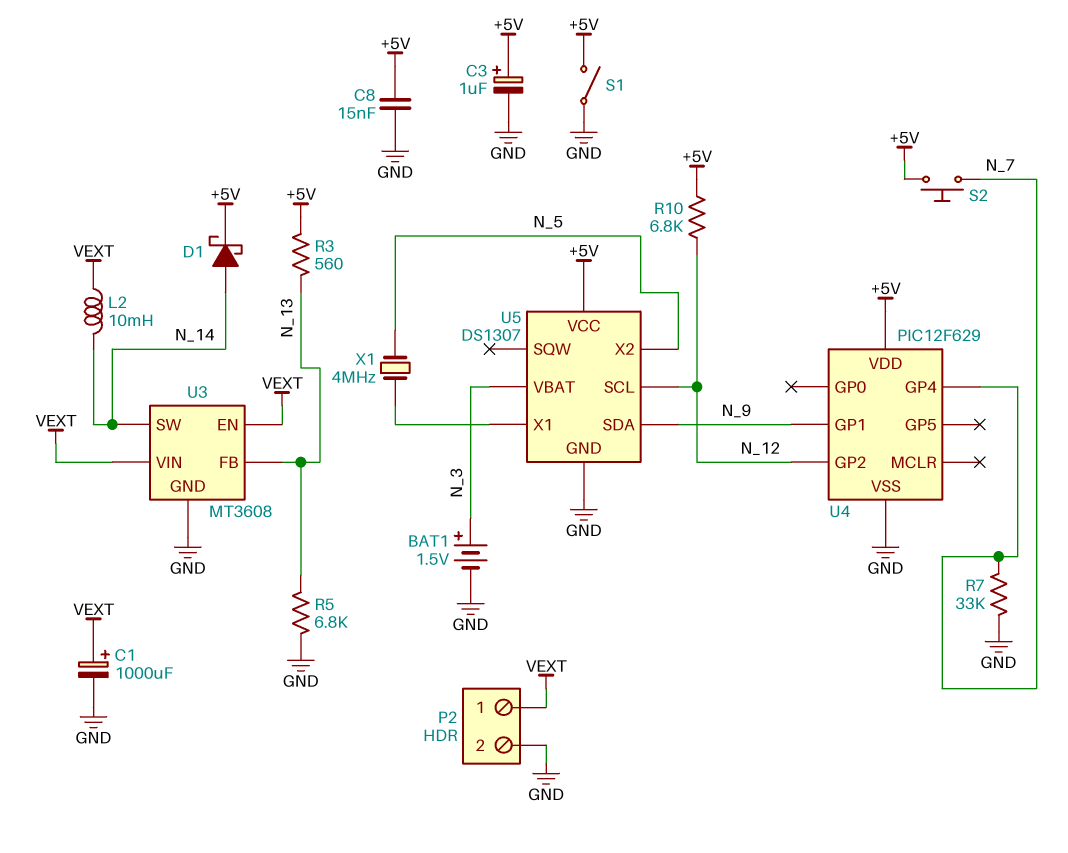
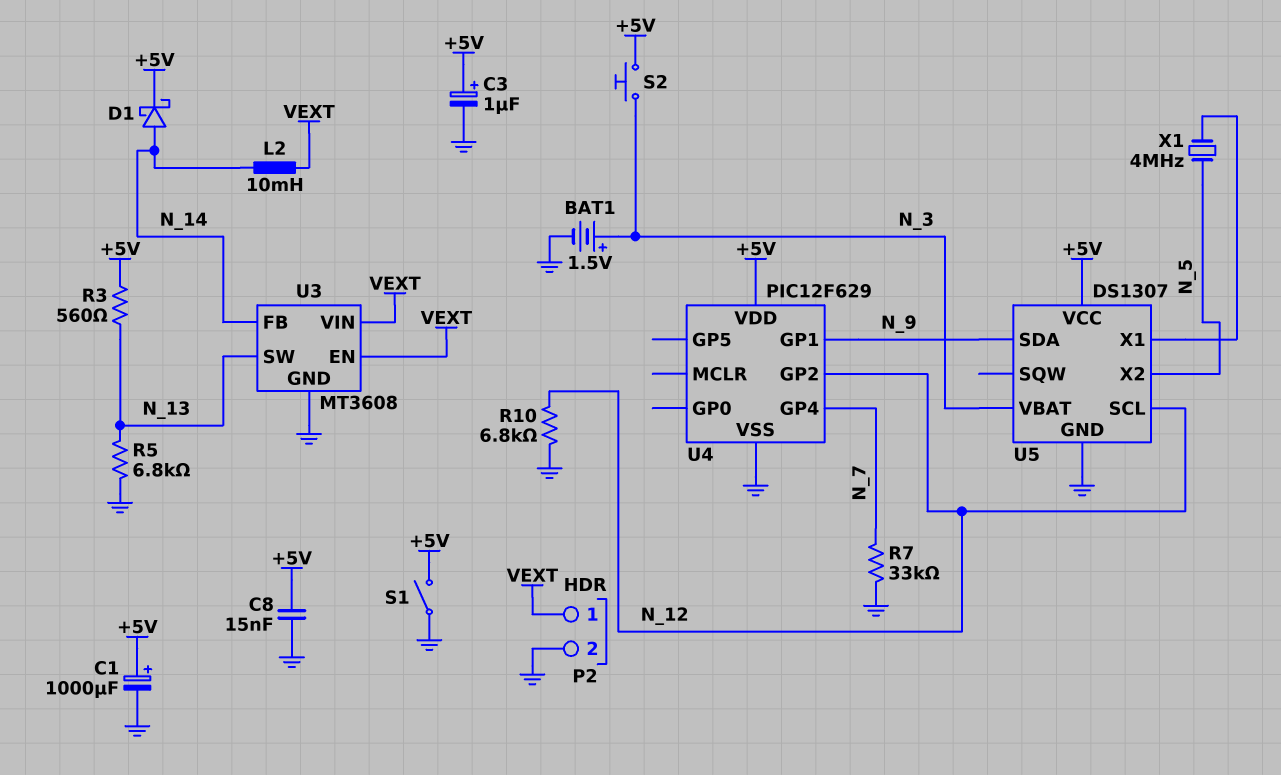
C1: 1000uF (plus VEXT, minus GND) -> 1000uF (plus +5V, minus GND)
R10: 6.8k (+5V, N_12) -> 6.8k (GND, N_12)
S2: button (+5V, N_7) -> button (+5V, N_3)
U3 pin FB: N_13 -> N_14
U3 pin SW: N_14 -> N_13

